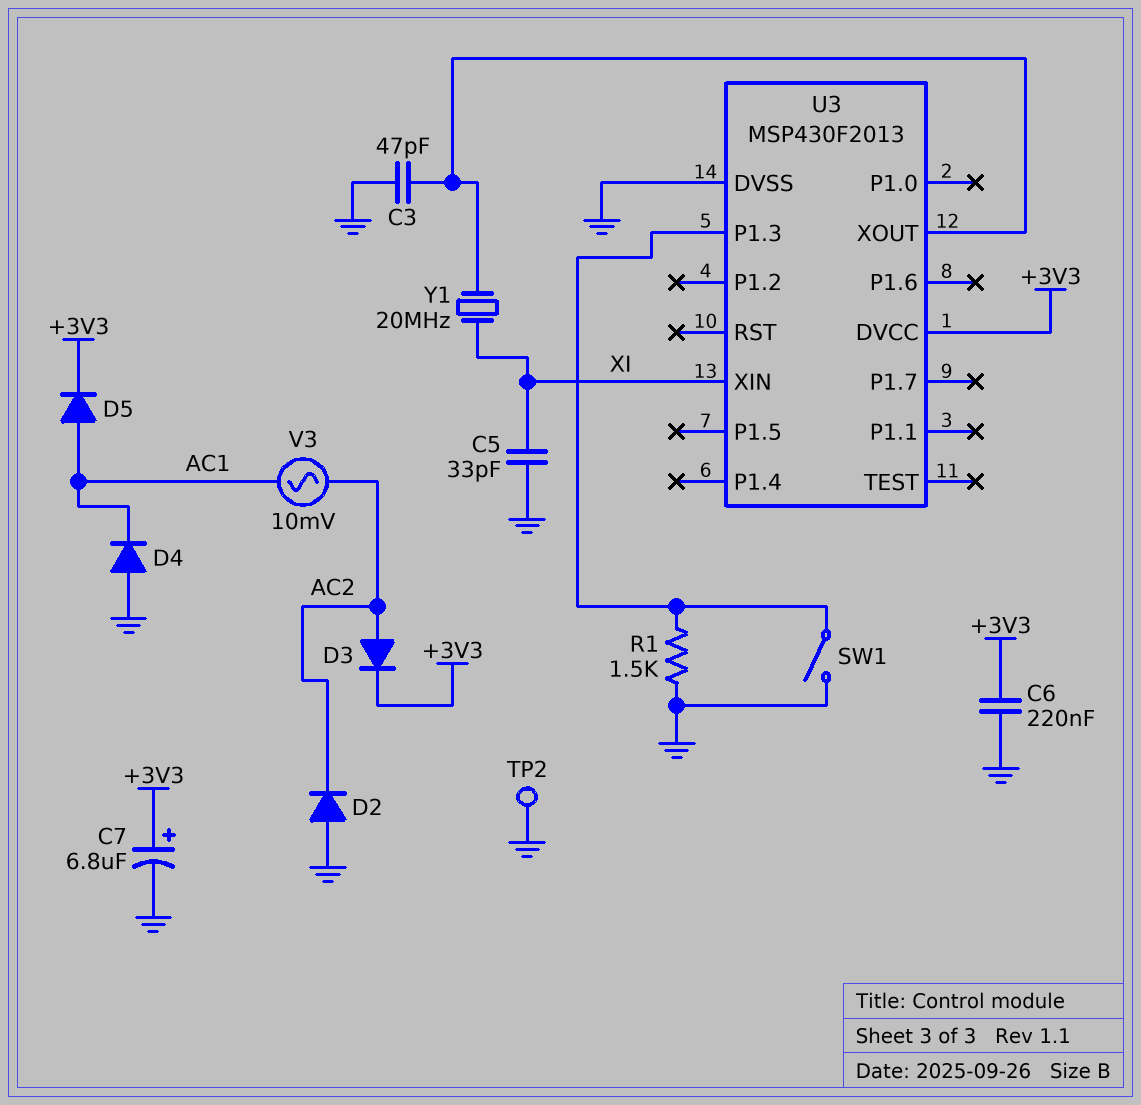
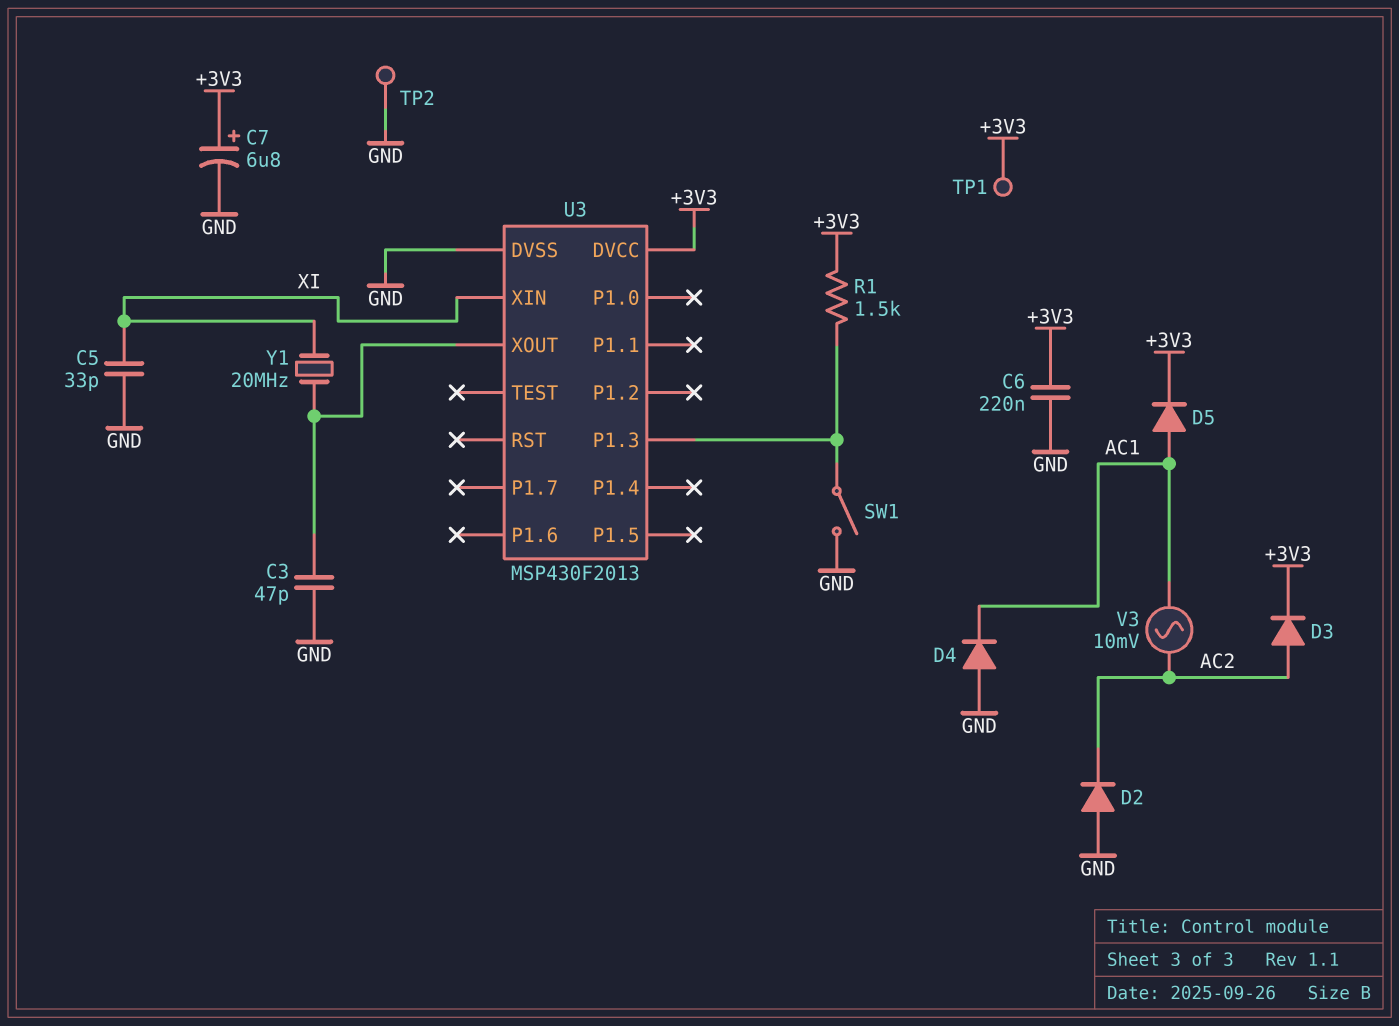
R1: 1.5k (GND, U3/P1.3) -> 1.5k (+3V3, U3/P1.3)
TP1: none -> test point (+3V3)

